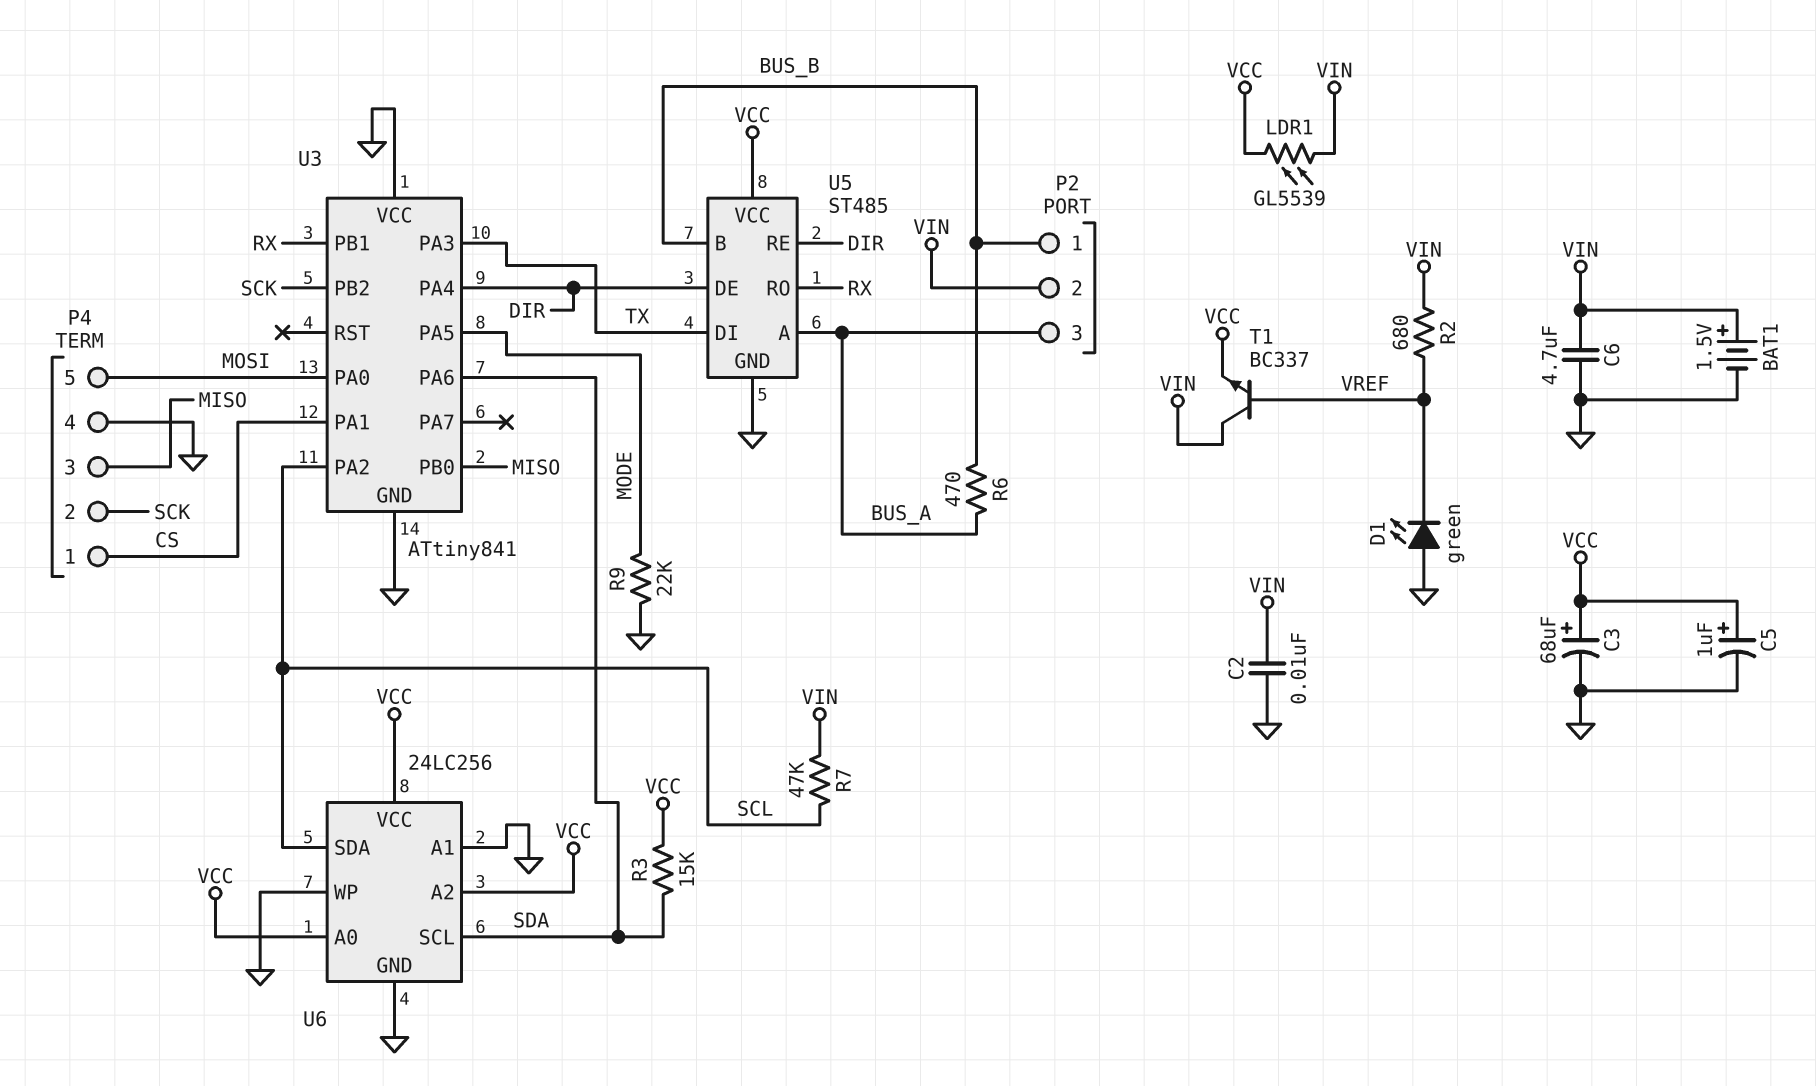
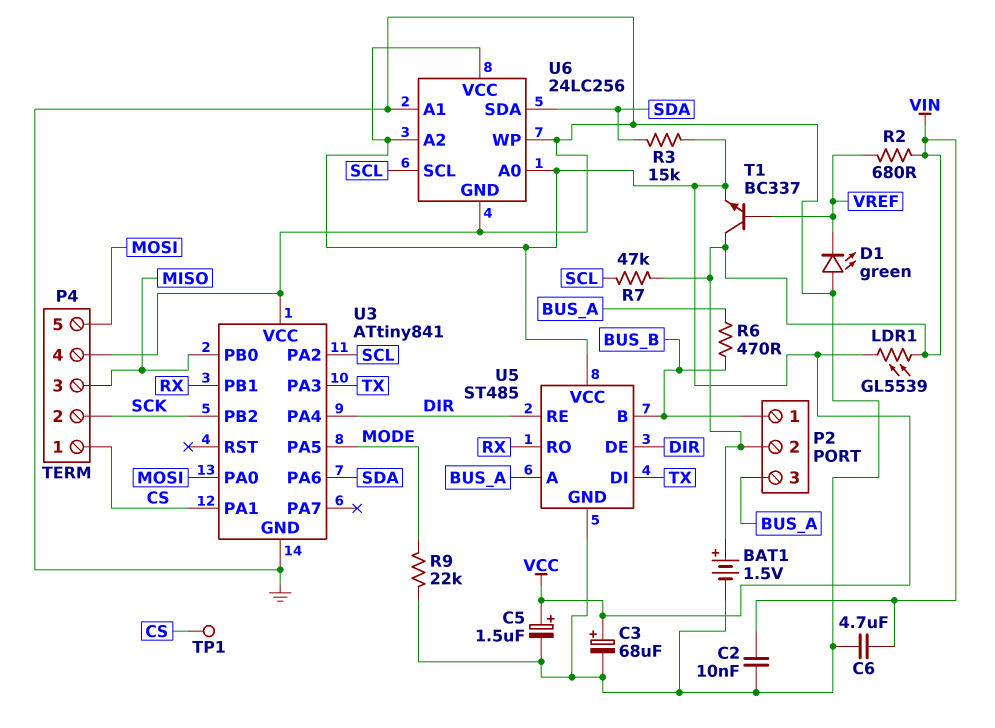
C5: 1uF (plus VCC, minus GND) -> 1.5uF (plus VCC, minus GND)
TP1: none -> test point (CS)
U6 pin SCL: SDA -> SCL
U6 pin SDA: SCL -> SDA

